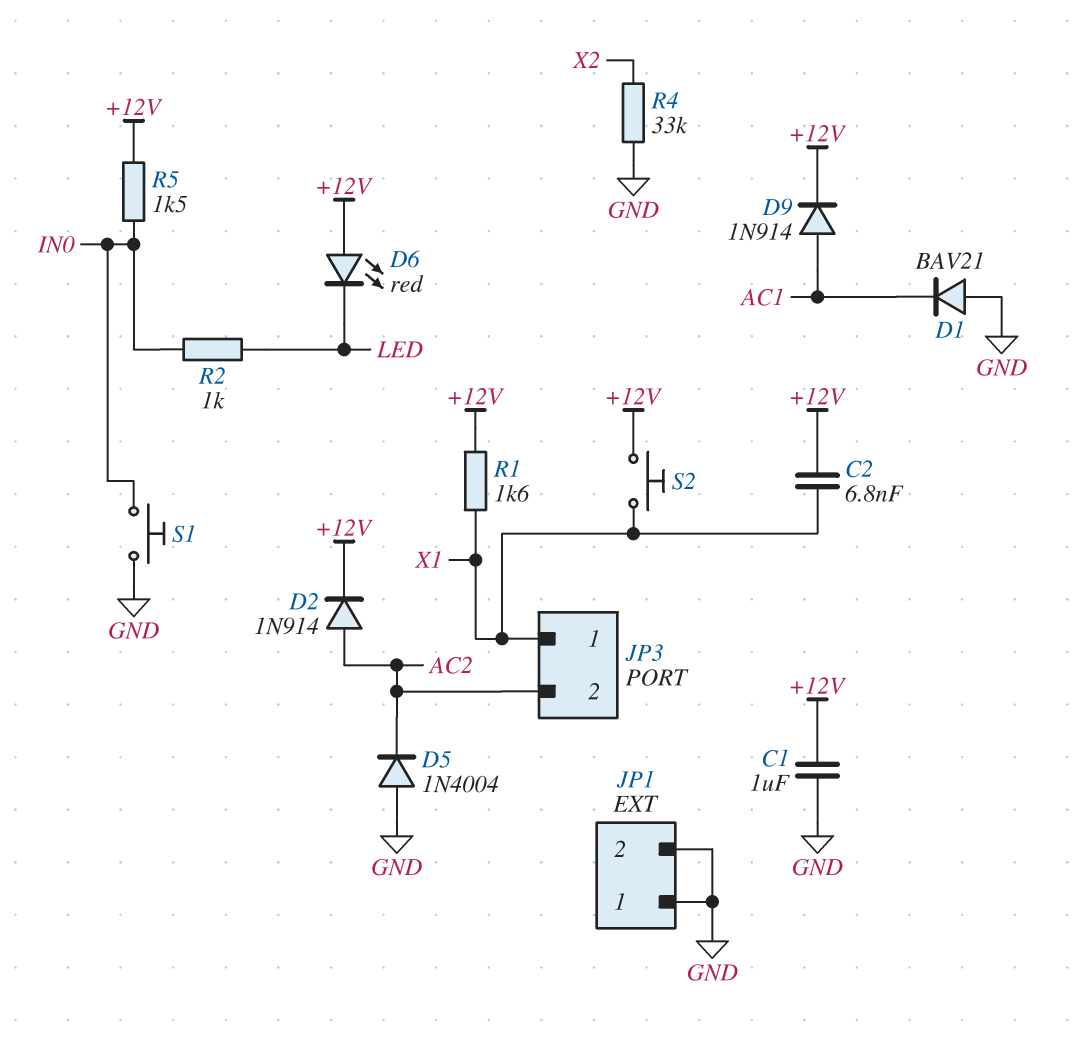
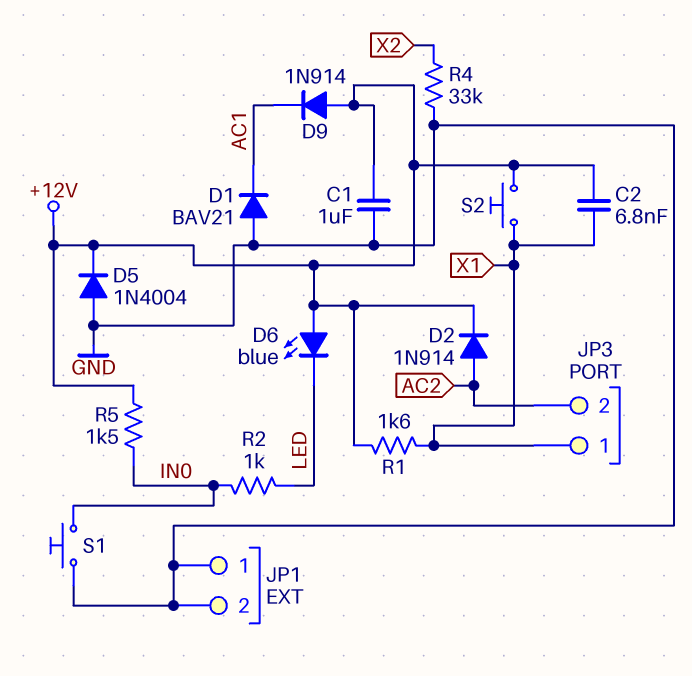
D5: diode 1N4004 (A GND, K AC2) -> diode 1N4004 (A GND, K +12V)
D6: LED red (A +12V, K LED) -> LED blue (A +12V, K LED)
D9: diode 1N914 (A AC1, K +12V) -> diode 1N914 (A +12V, K AC1)

